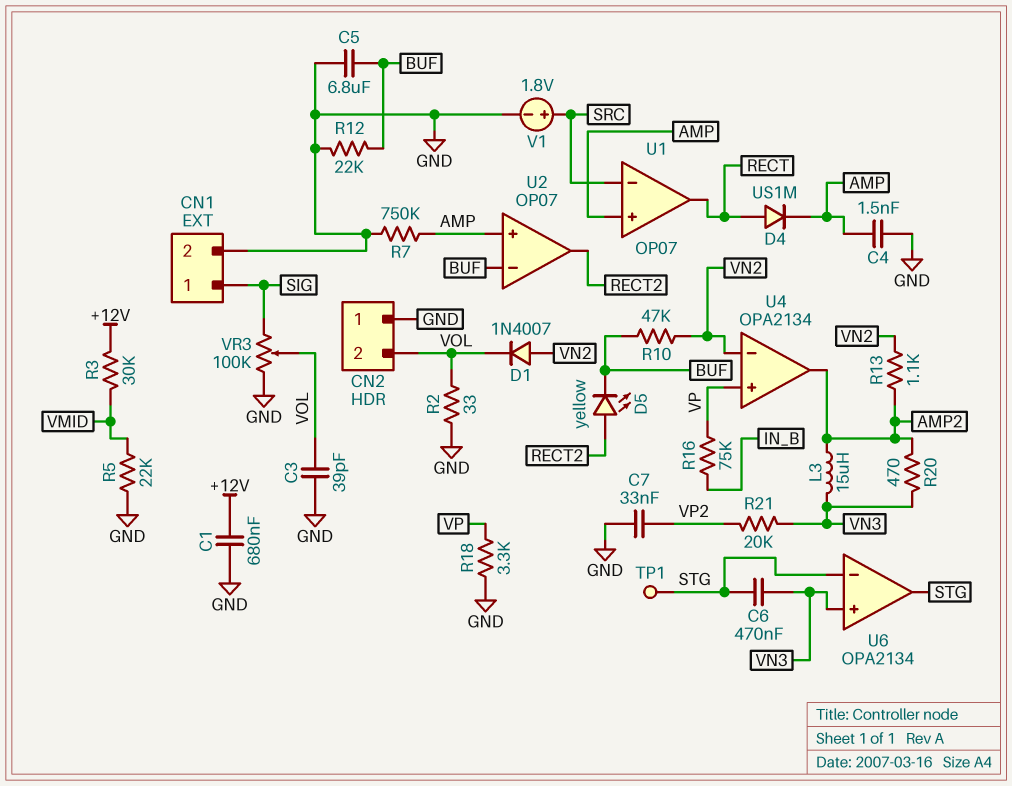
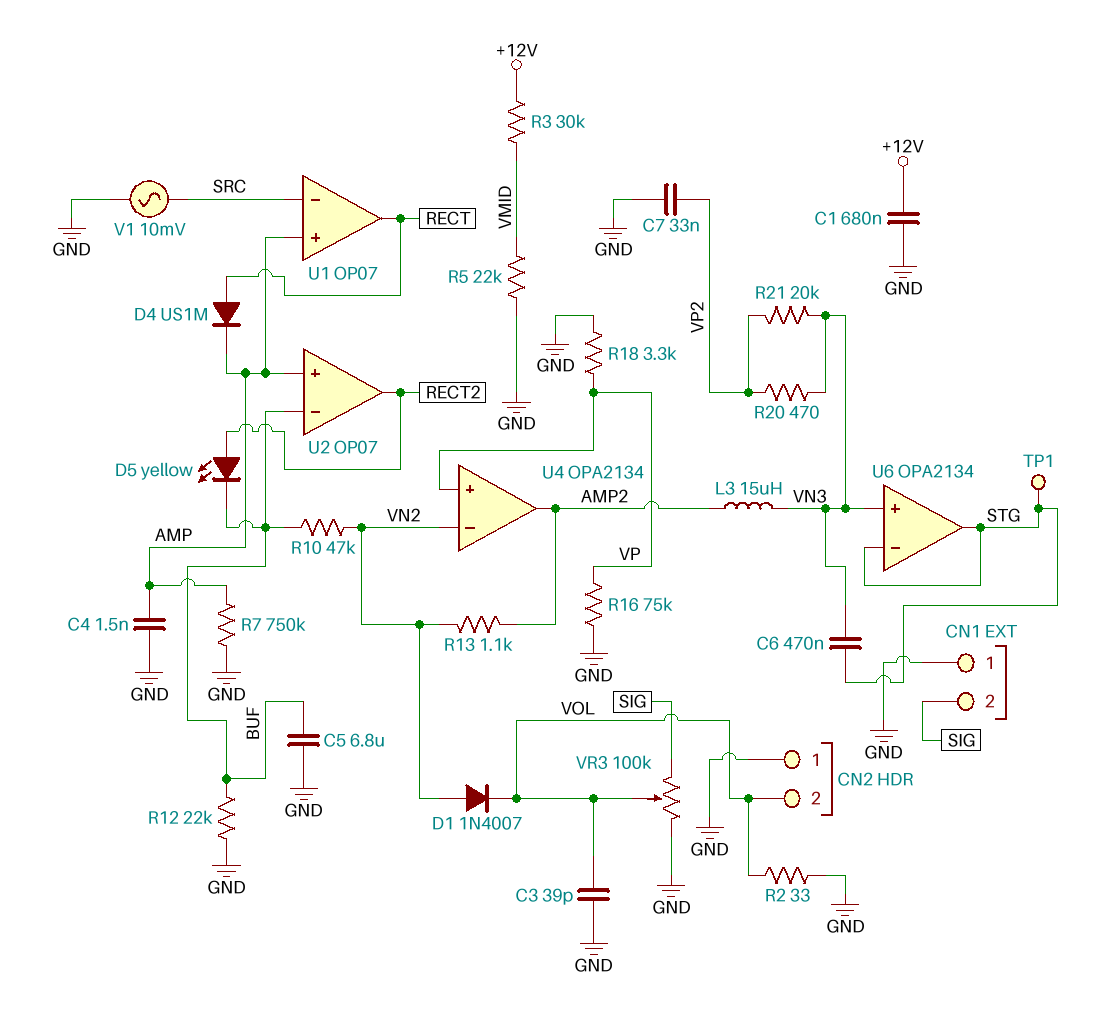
CN1 pin 1: SIG -> GND
CN1 pin 2: GND -> SIG
R16: 75k (IN_B, VP) -> 75k (GND, VP)
R20: 470 (AMP2, VN3) -> 470 (VN3, VP2)
V1: 1.8V (plus SRC, minus GND) -> AC 10mV (GND, SRC)

